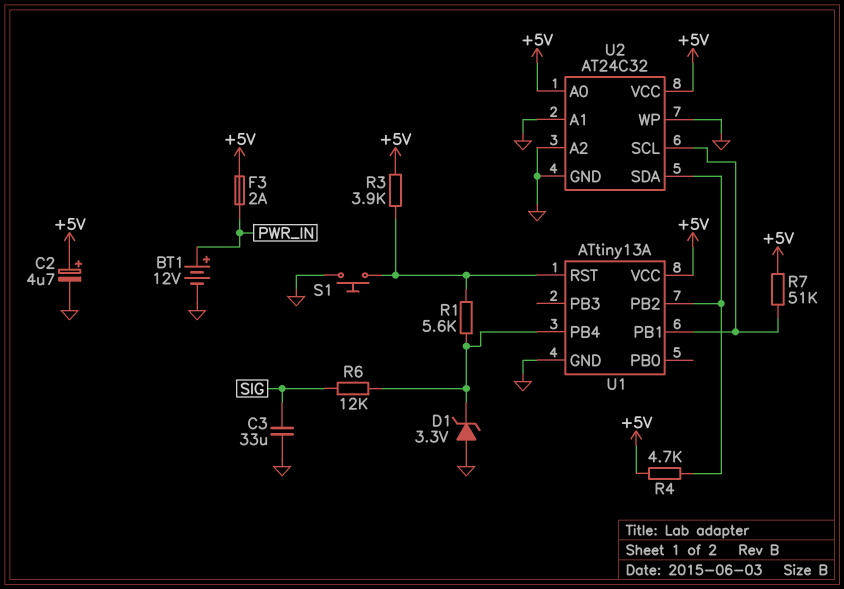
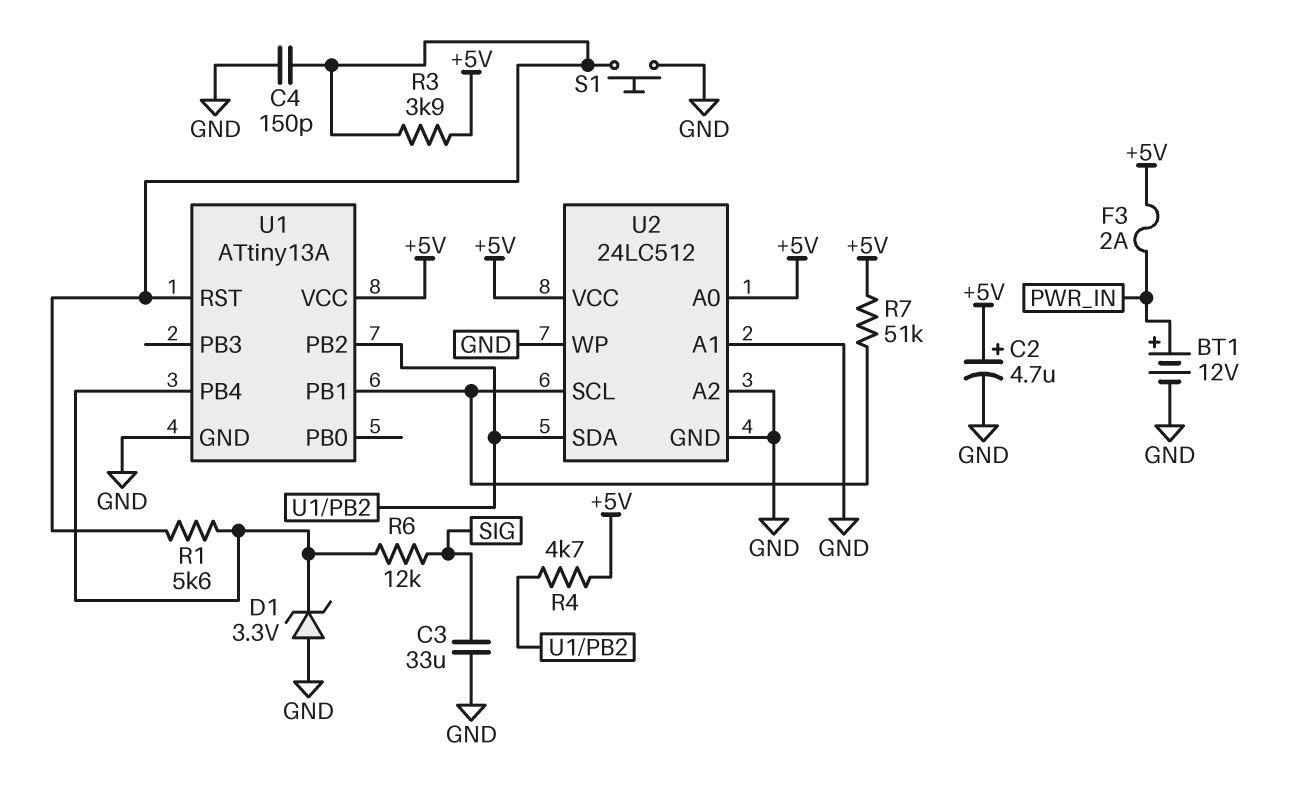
C4: none -> 150pF (GND, U1/RST)
U2: AT24C32 -> 24LC512

